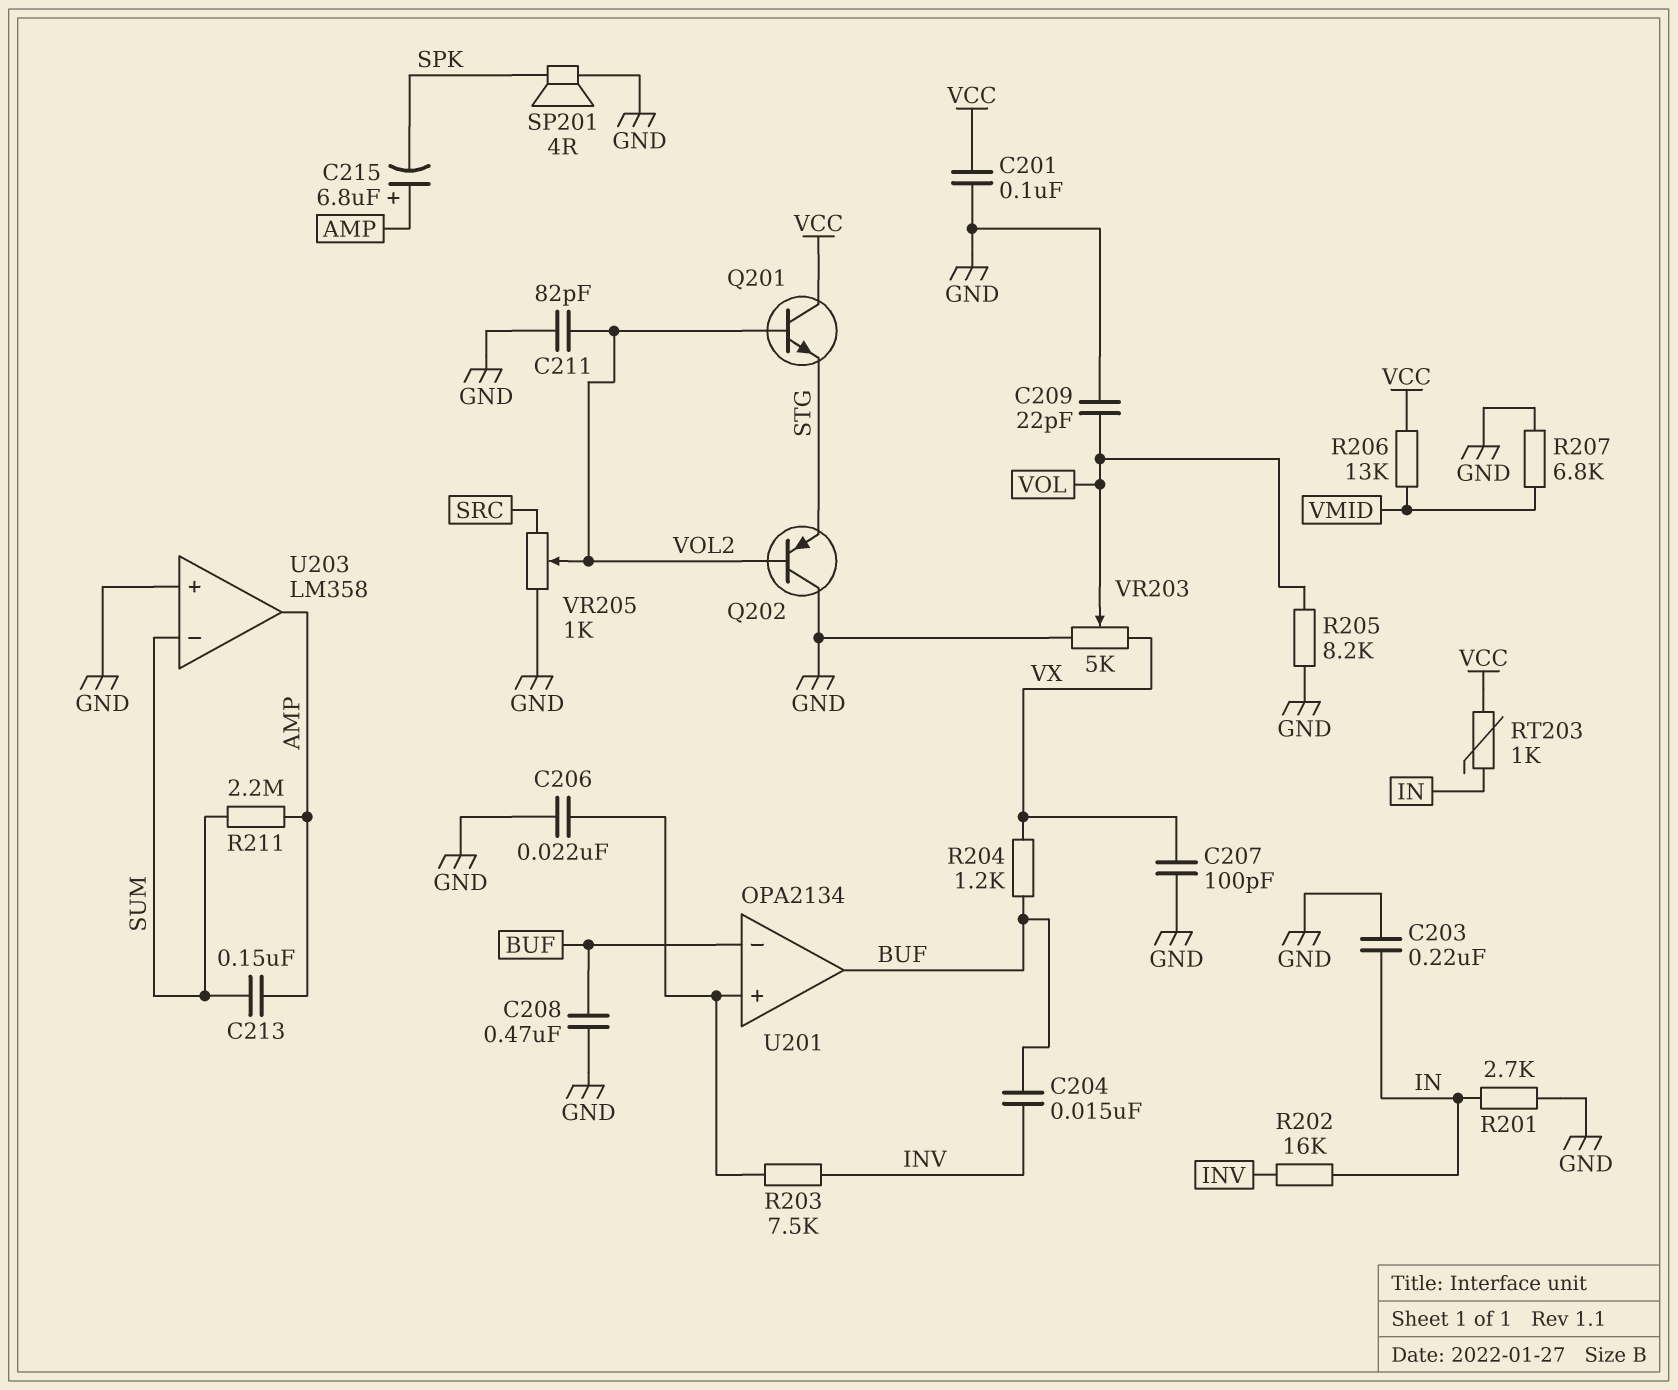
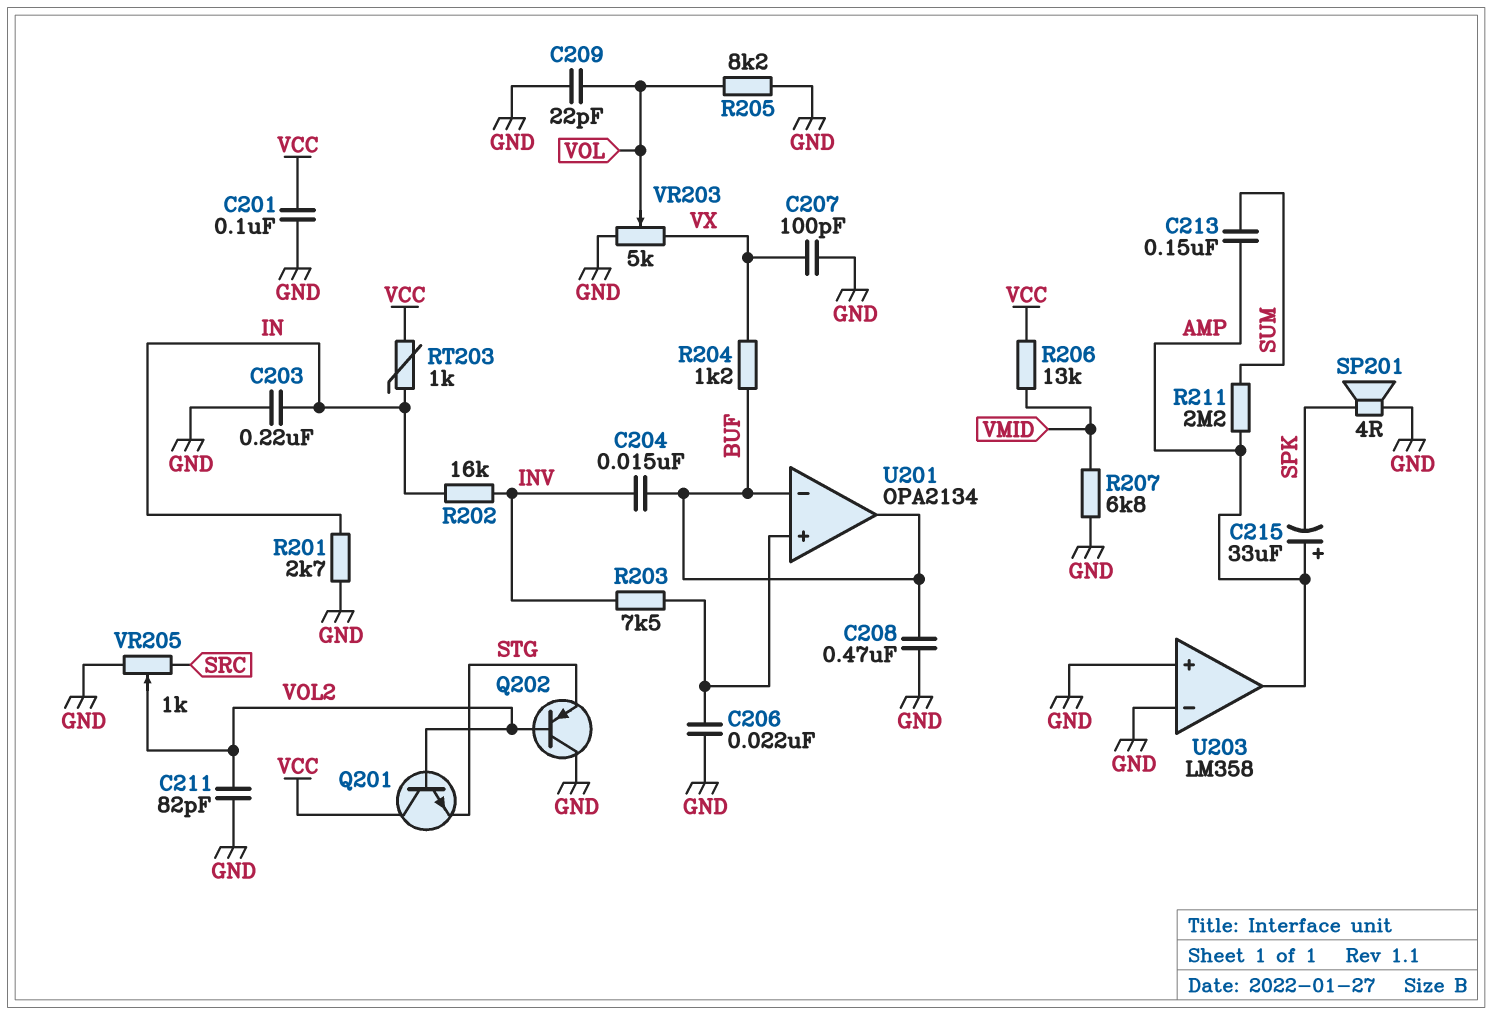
C215: 6.8uF (plus AMP, minus SPK) -> 33uF (plus AMP, minus SPK)
U203 pin in-: SUM -> GND

